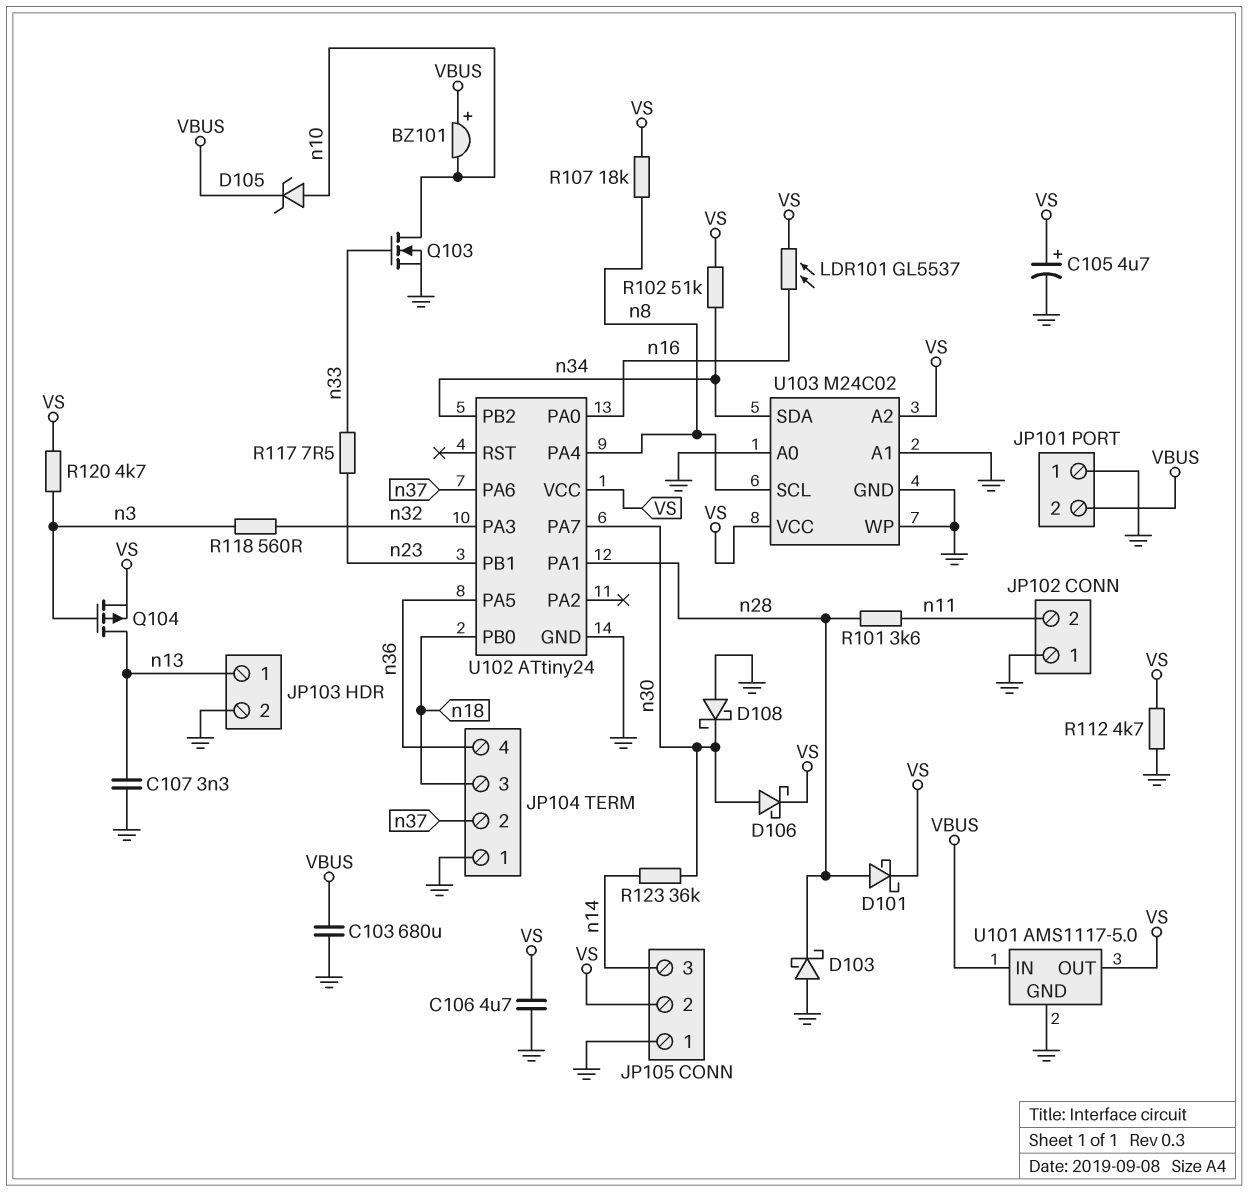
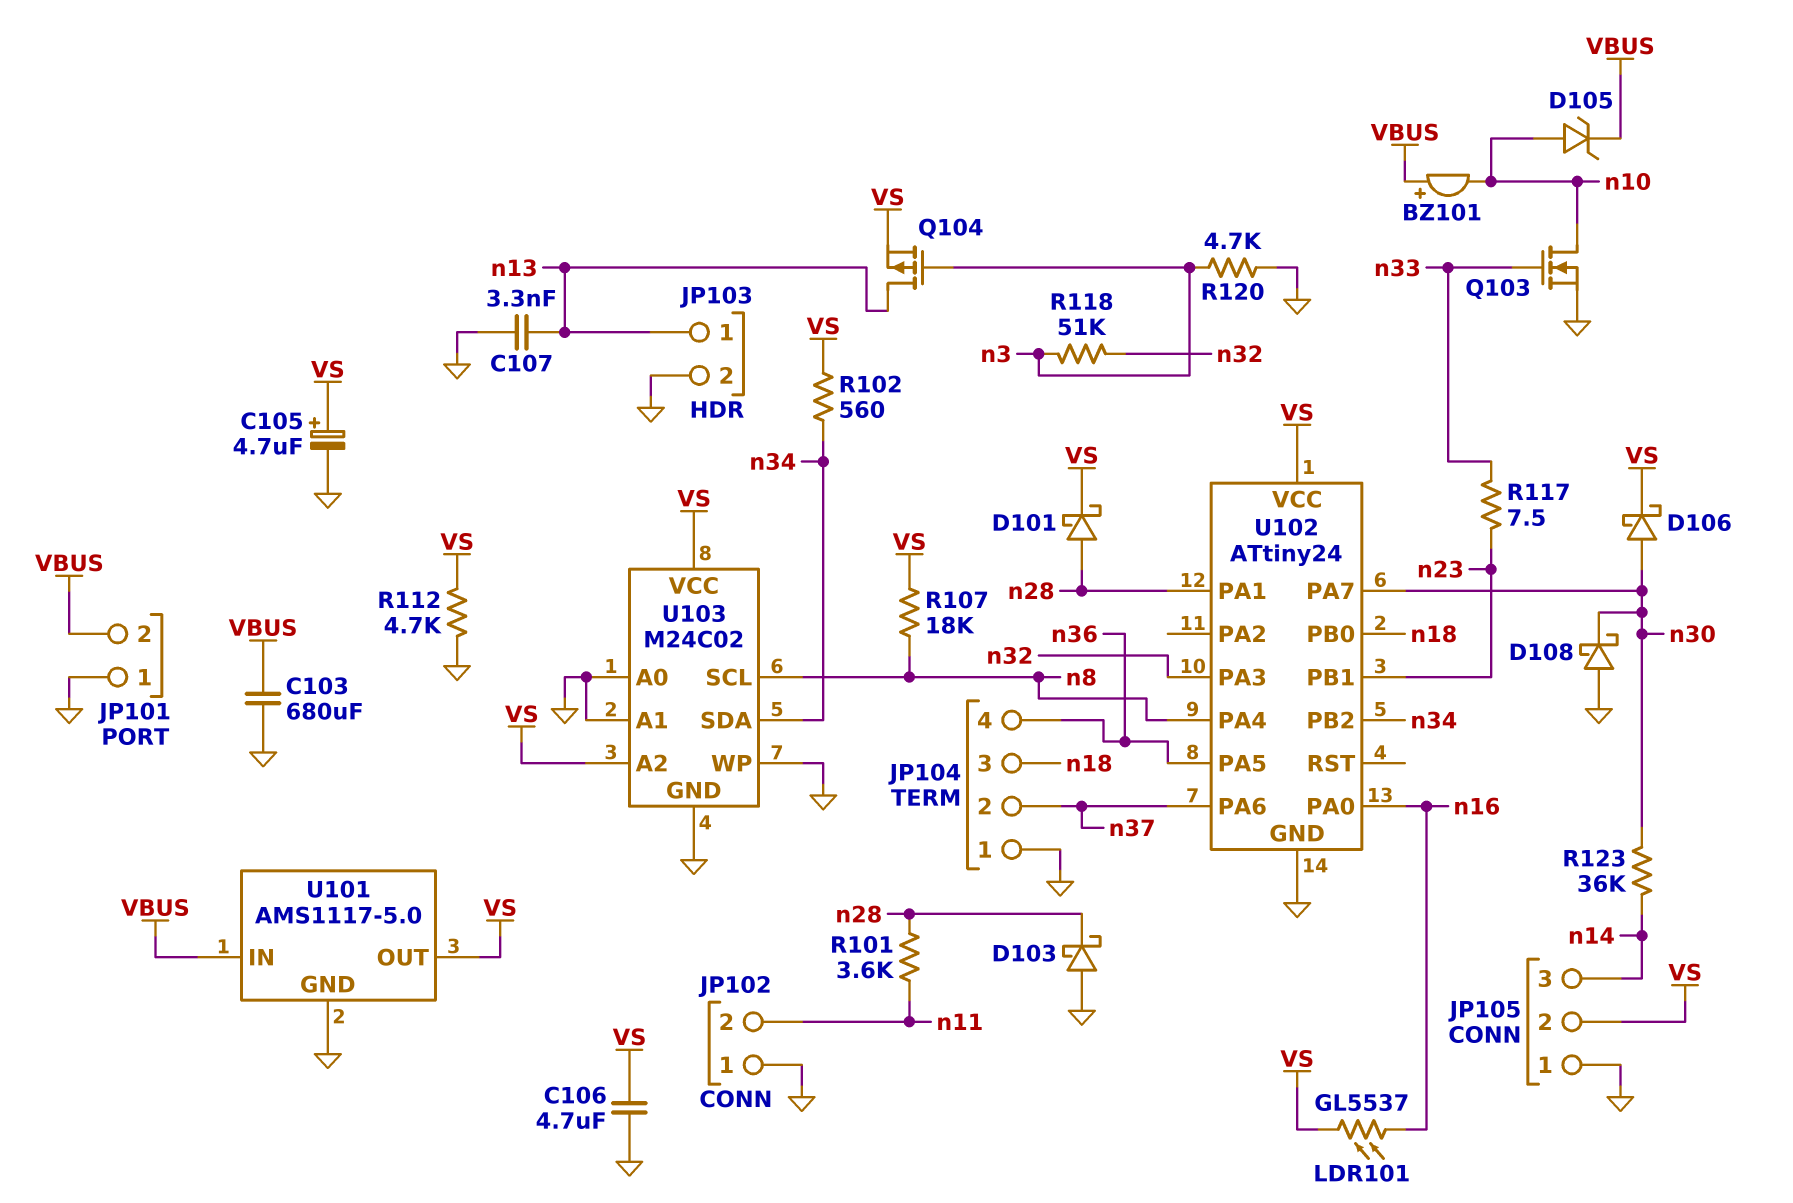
R102: 51k (VS, n34) -> 560 (VS, n34)
R118: 560 (n3, n32) -> 51k (n3, n32)
R120: 4.7k (VS, n3) -> 4.7k (GND, n3)

